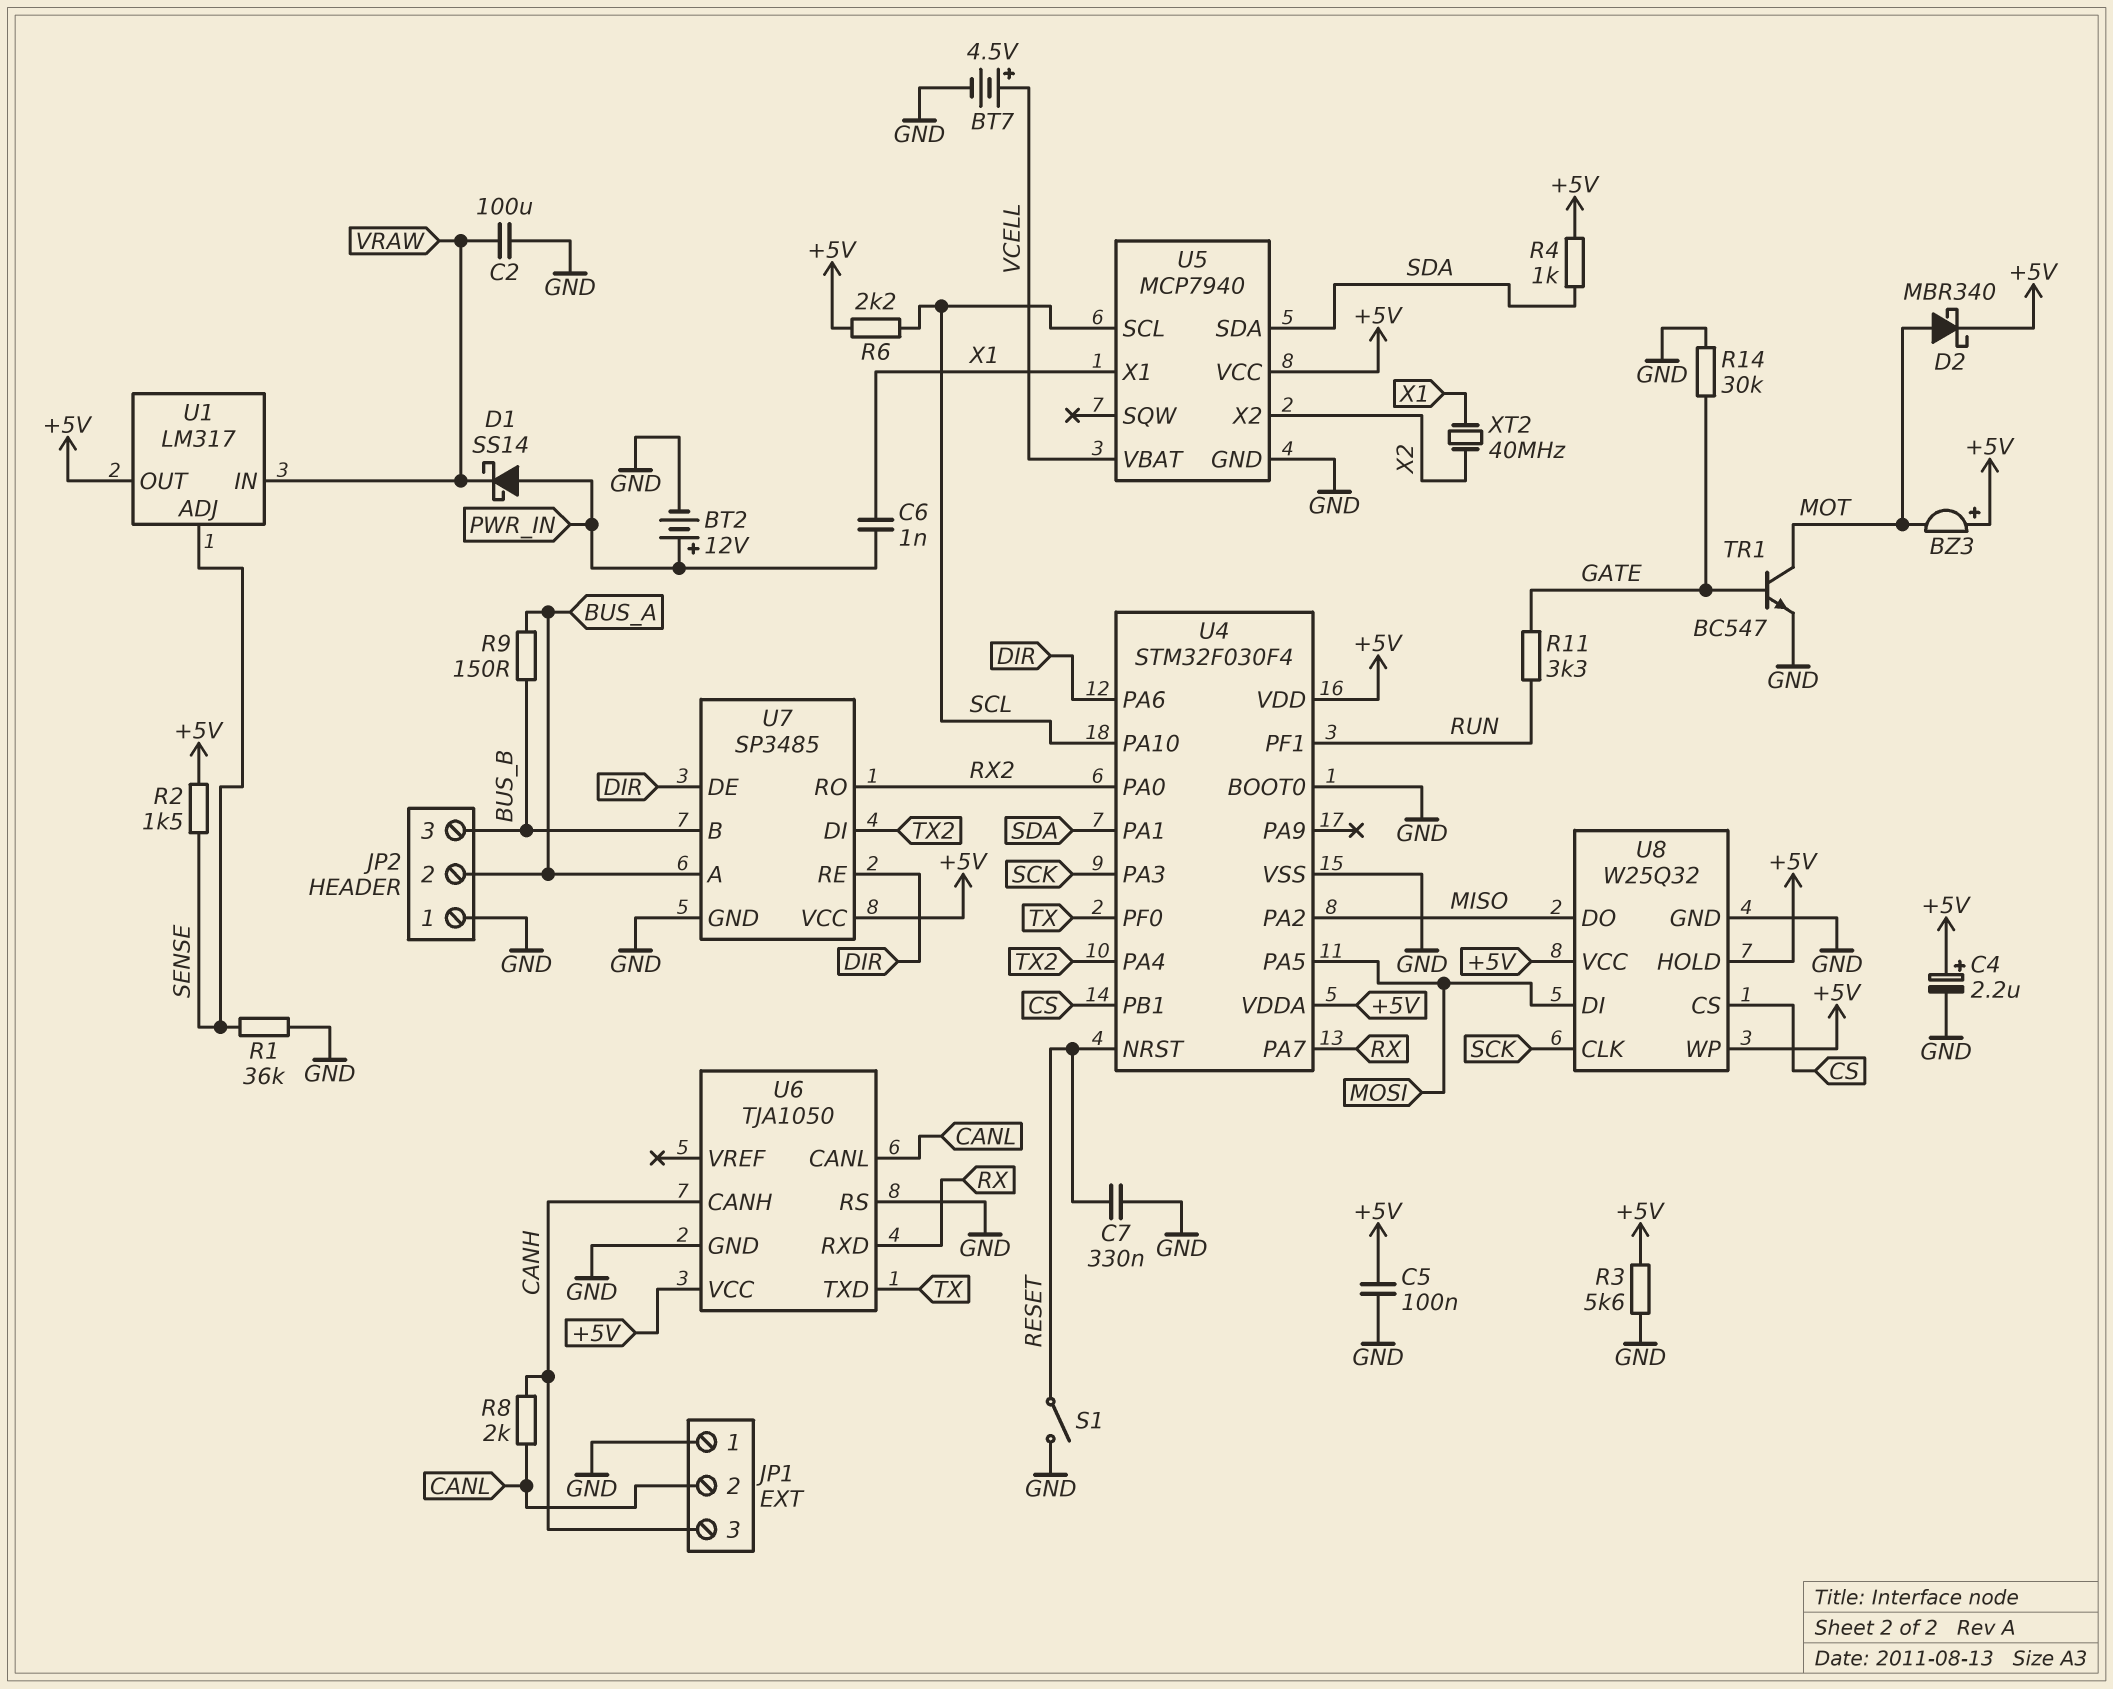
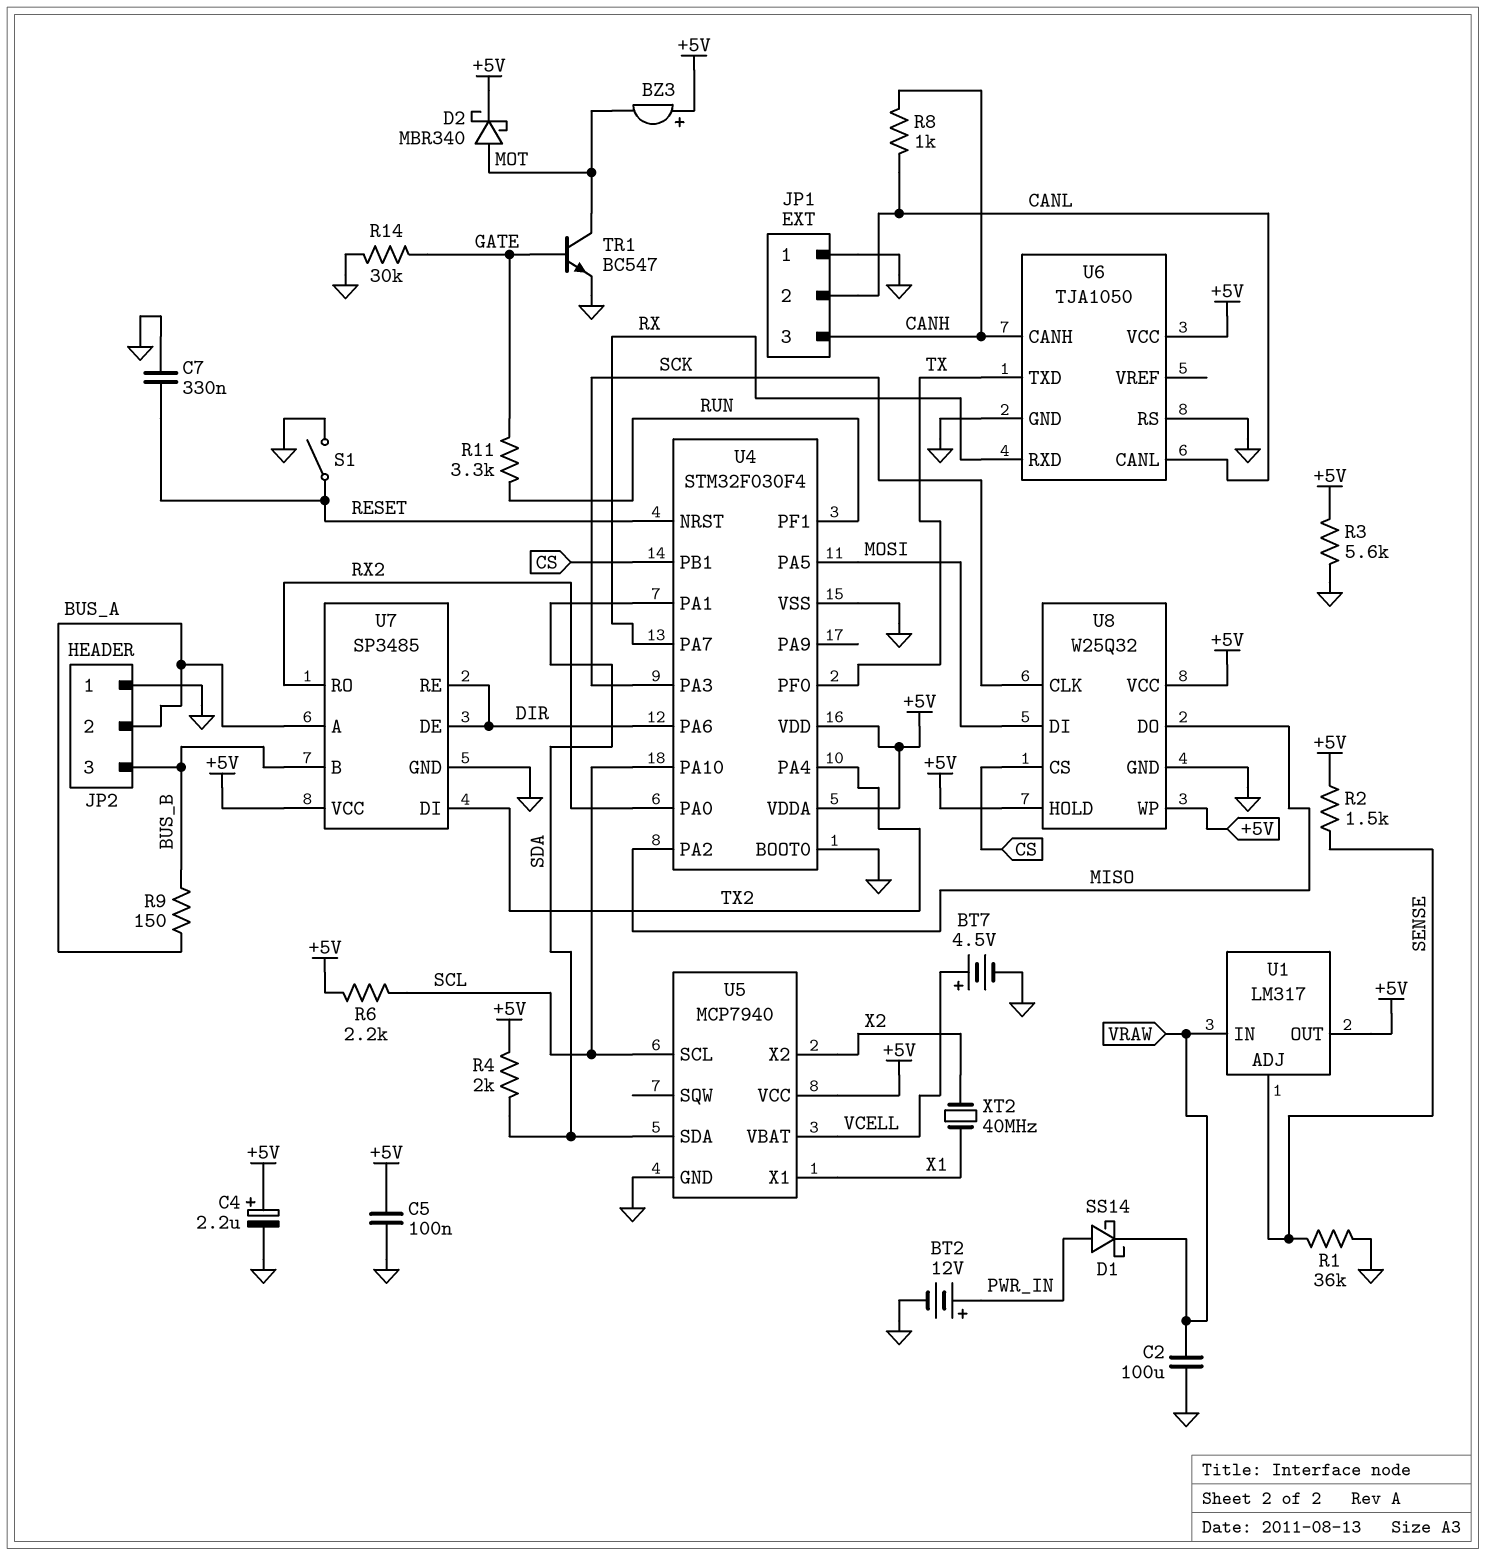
C6: 1nF (PWR_IN, X1) -> none
R4: 1k (+5V, SDA) -> 2k (+5V, SDA)
R8: 2k (CANH, CANL) -> 1k (CANH, CANL)

